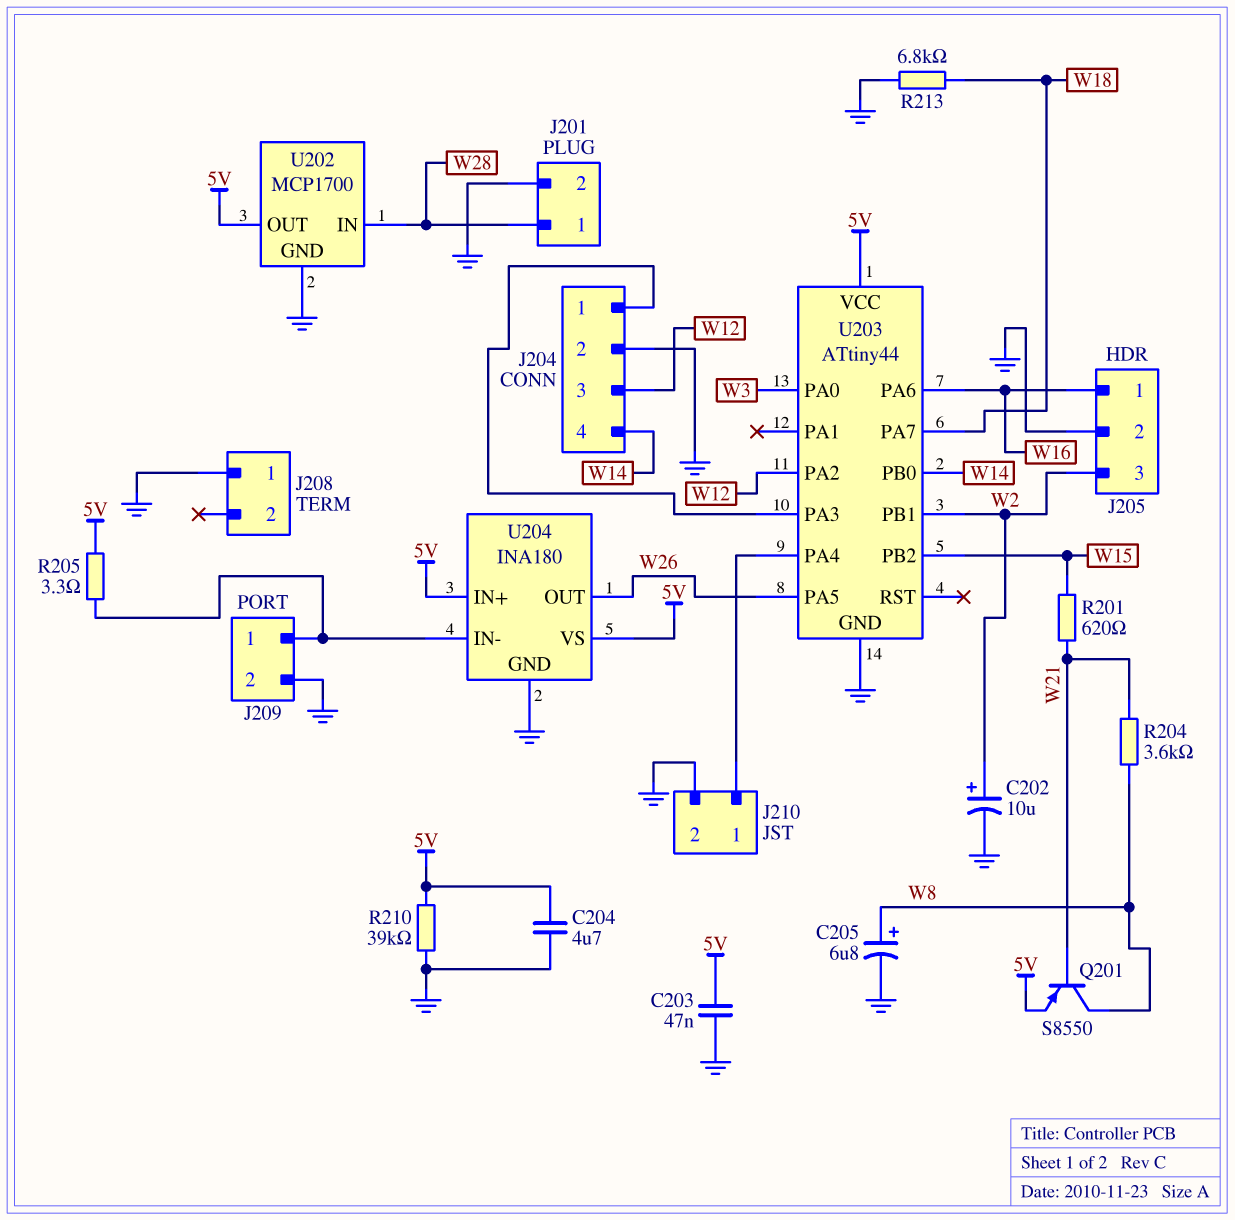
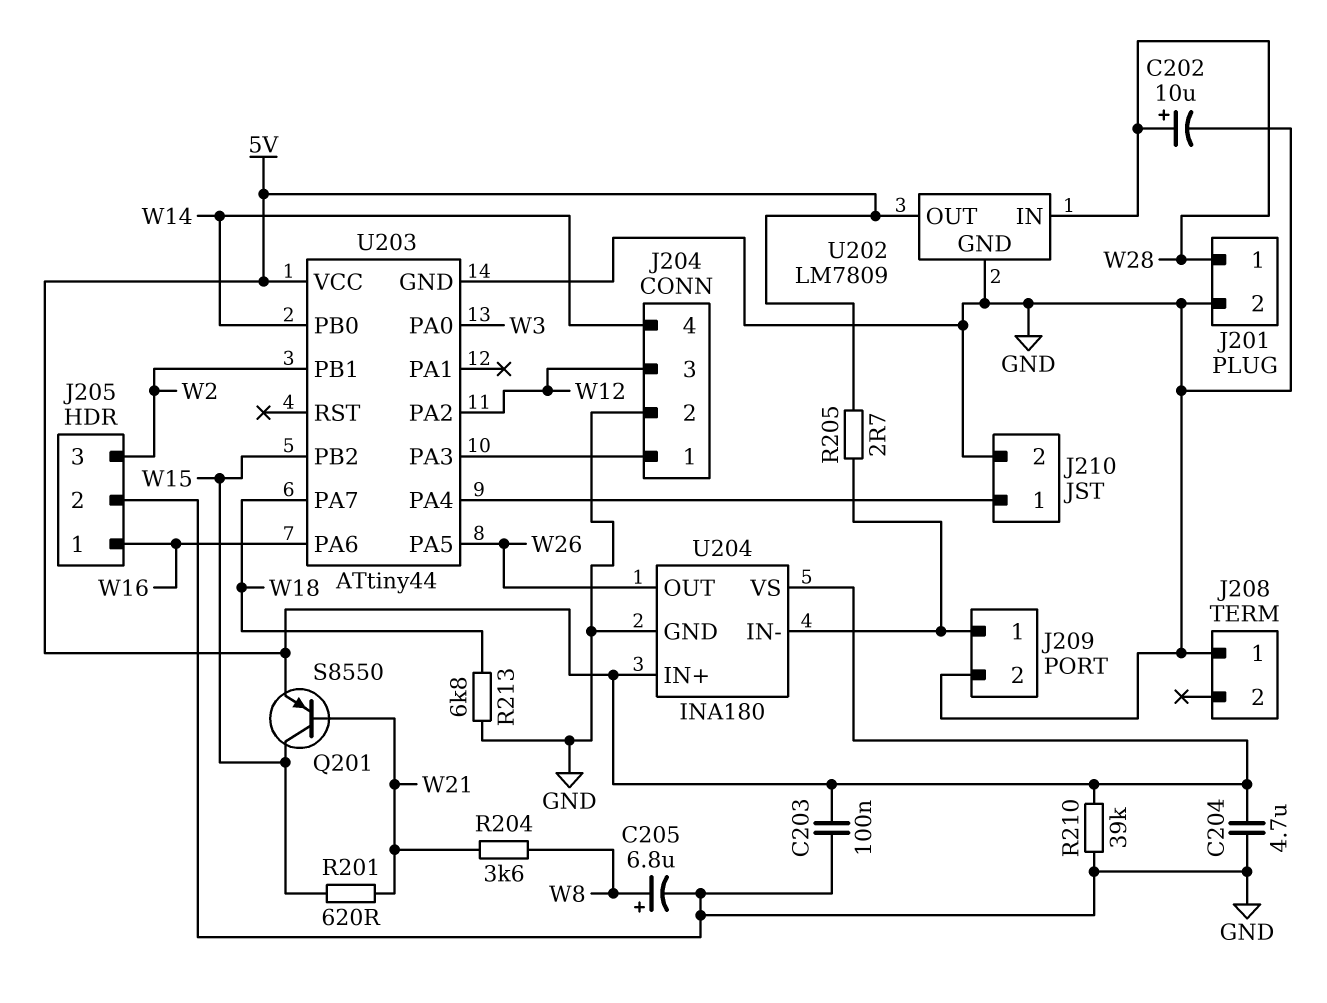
C202: 10uF (plus W2, minus GND) -> 10uF (plus W28, minus GND)
C203: 47nF (5V, GND) -> 100nF (5V, GND)
Q201: PNP S8550 (B W21, C W8, E 5V) -> PNP S8550 (B W21, C W15, E 5V)
R205: 3.3 (5V, J209/1) -> 2.7 (5V, J209/1)
U202: MCP1700 -> LM7809

